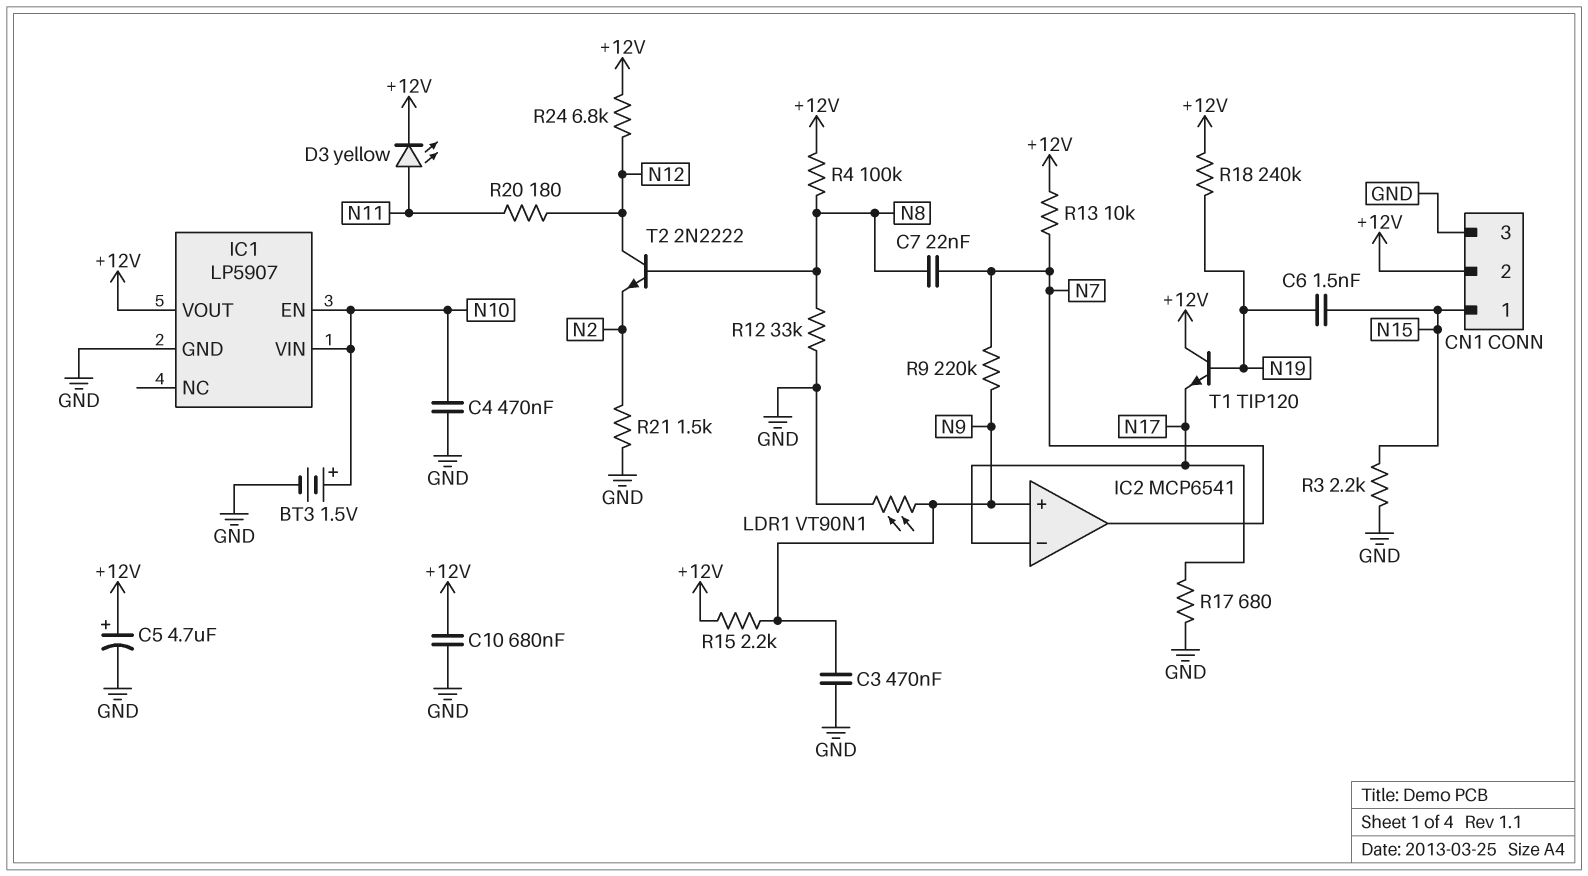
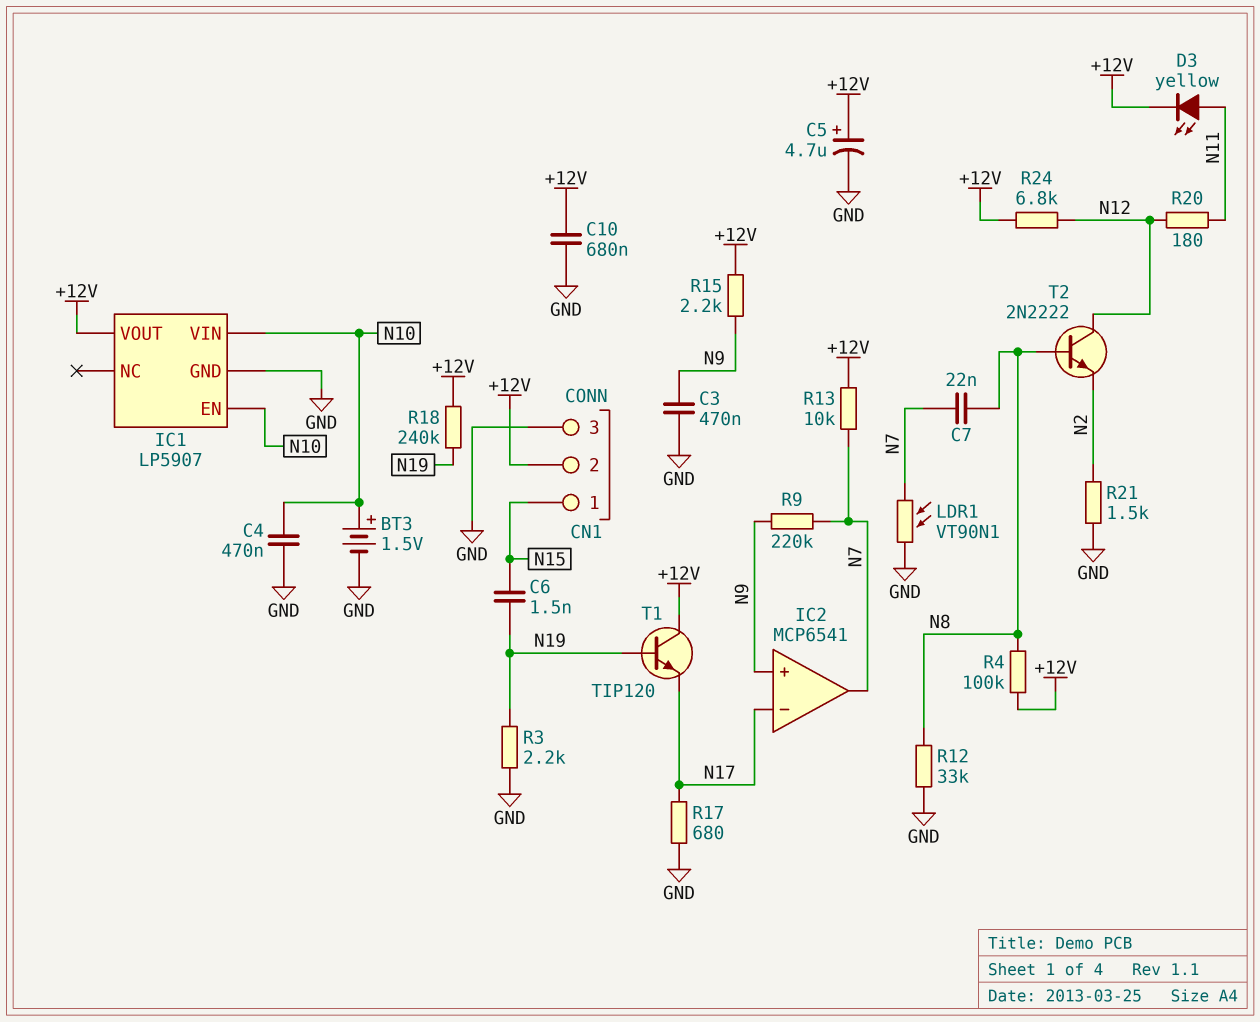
LDR1: VT90N1 (GND, N9) -> VT90N1 (GND, N7)
R3: 2.2k (GND, N15) -> 2.2k (GND, N19)

